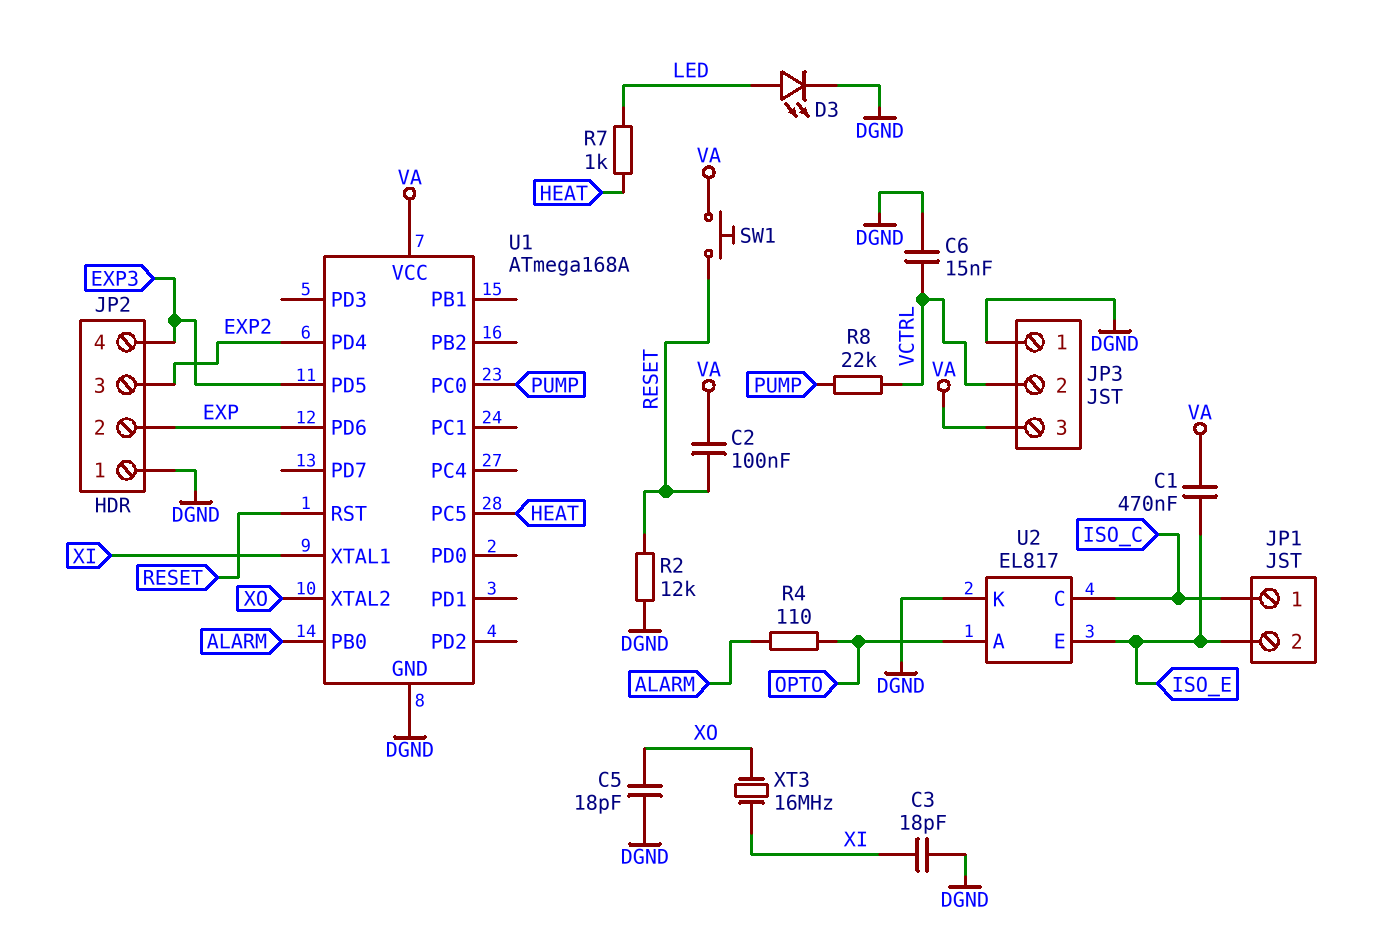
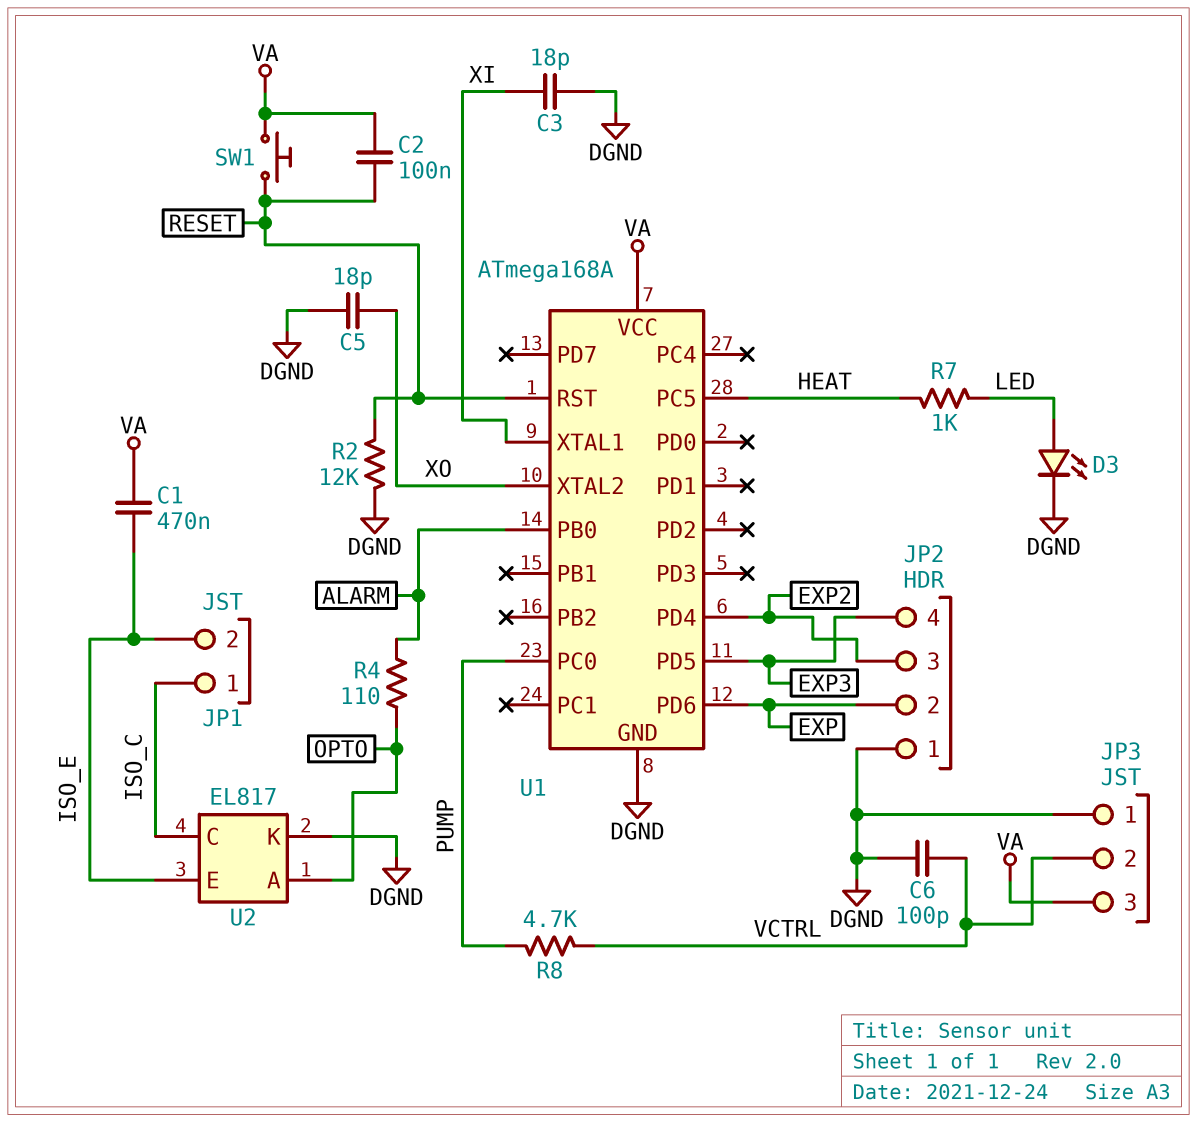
C6: 15nF (DGND, VCTRL) -> 100pF (DGND, VCTRL)
R8: 22k (PUMP, VCTRL) -> 4.7k (PUMP, VCTRL)
XT3: 16MHz (XI, XO) -> none

